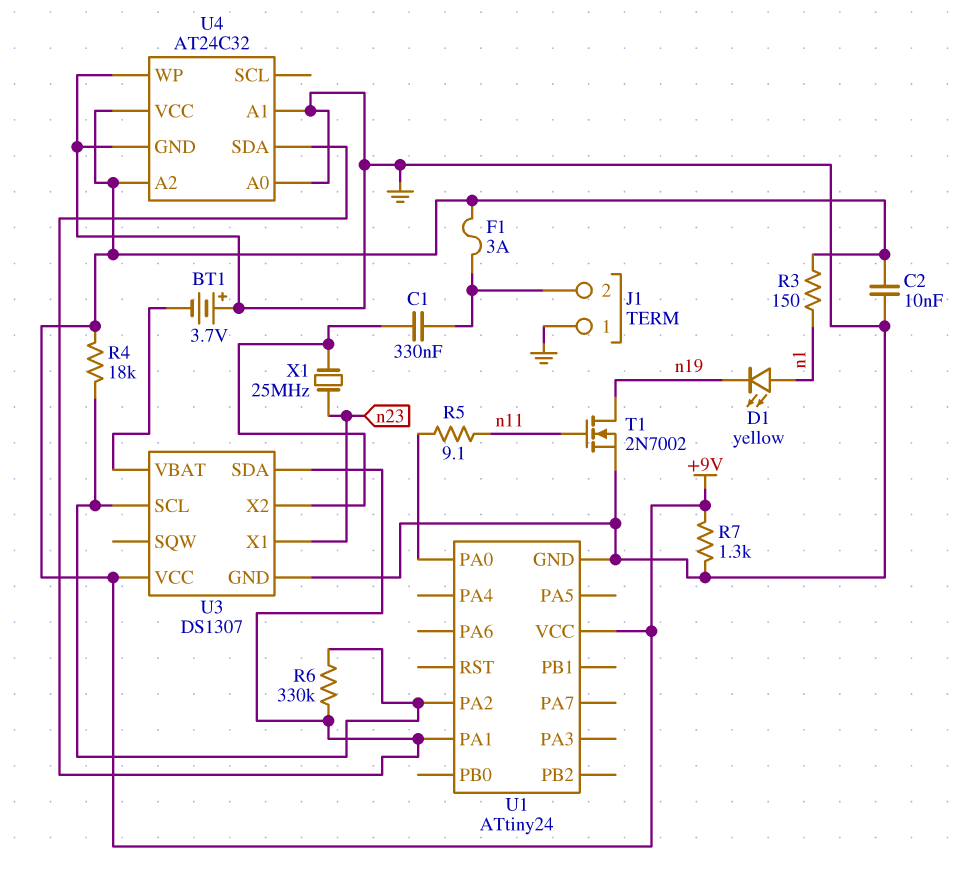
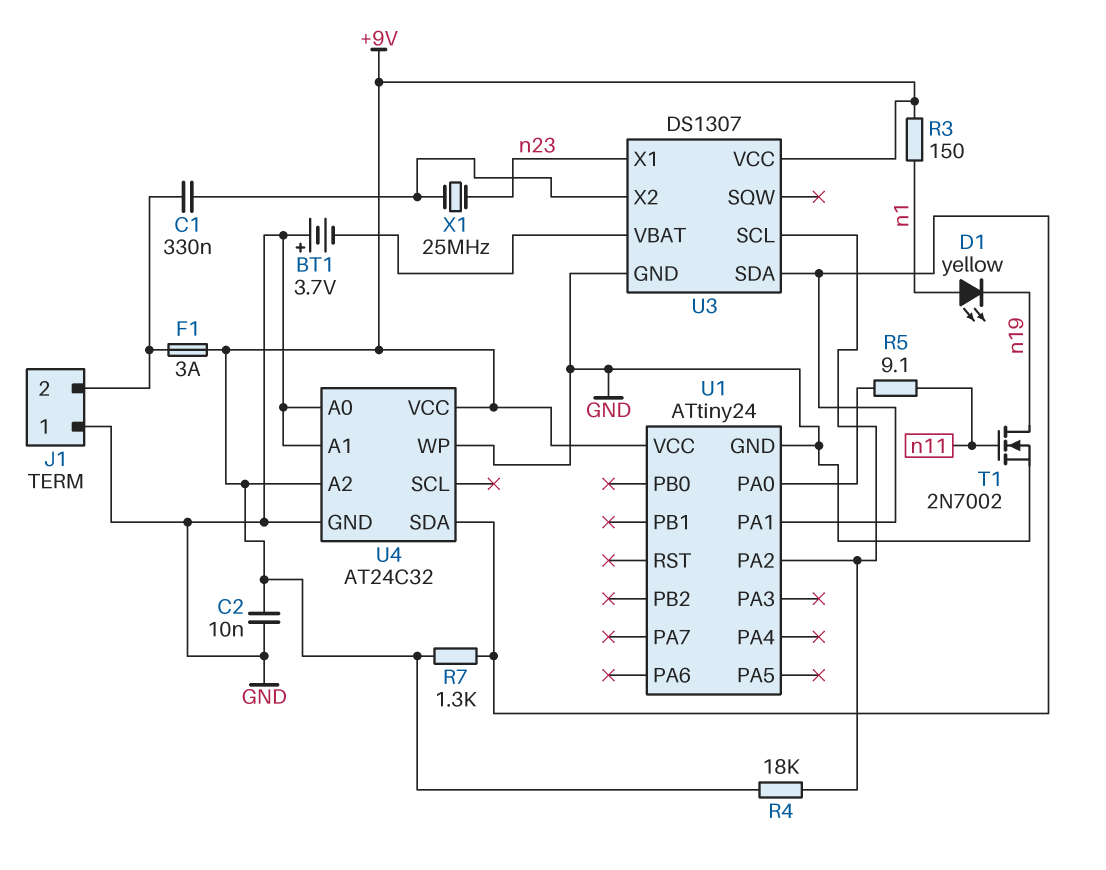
R6: 330k (U1/PA1, U1/PA2) -> none
R7: 1.3k (+9V, GND) -> 1.3k (+9V, U1/PA1)

